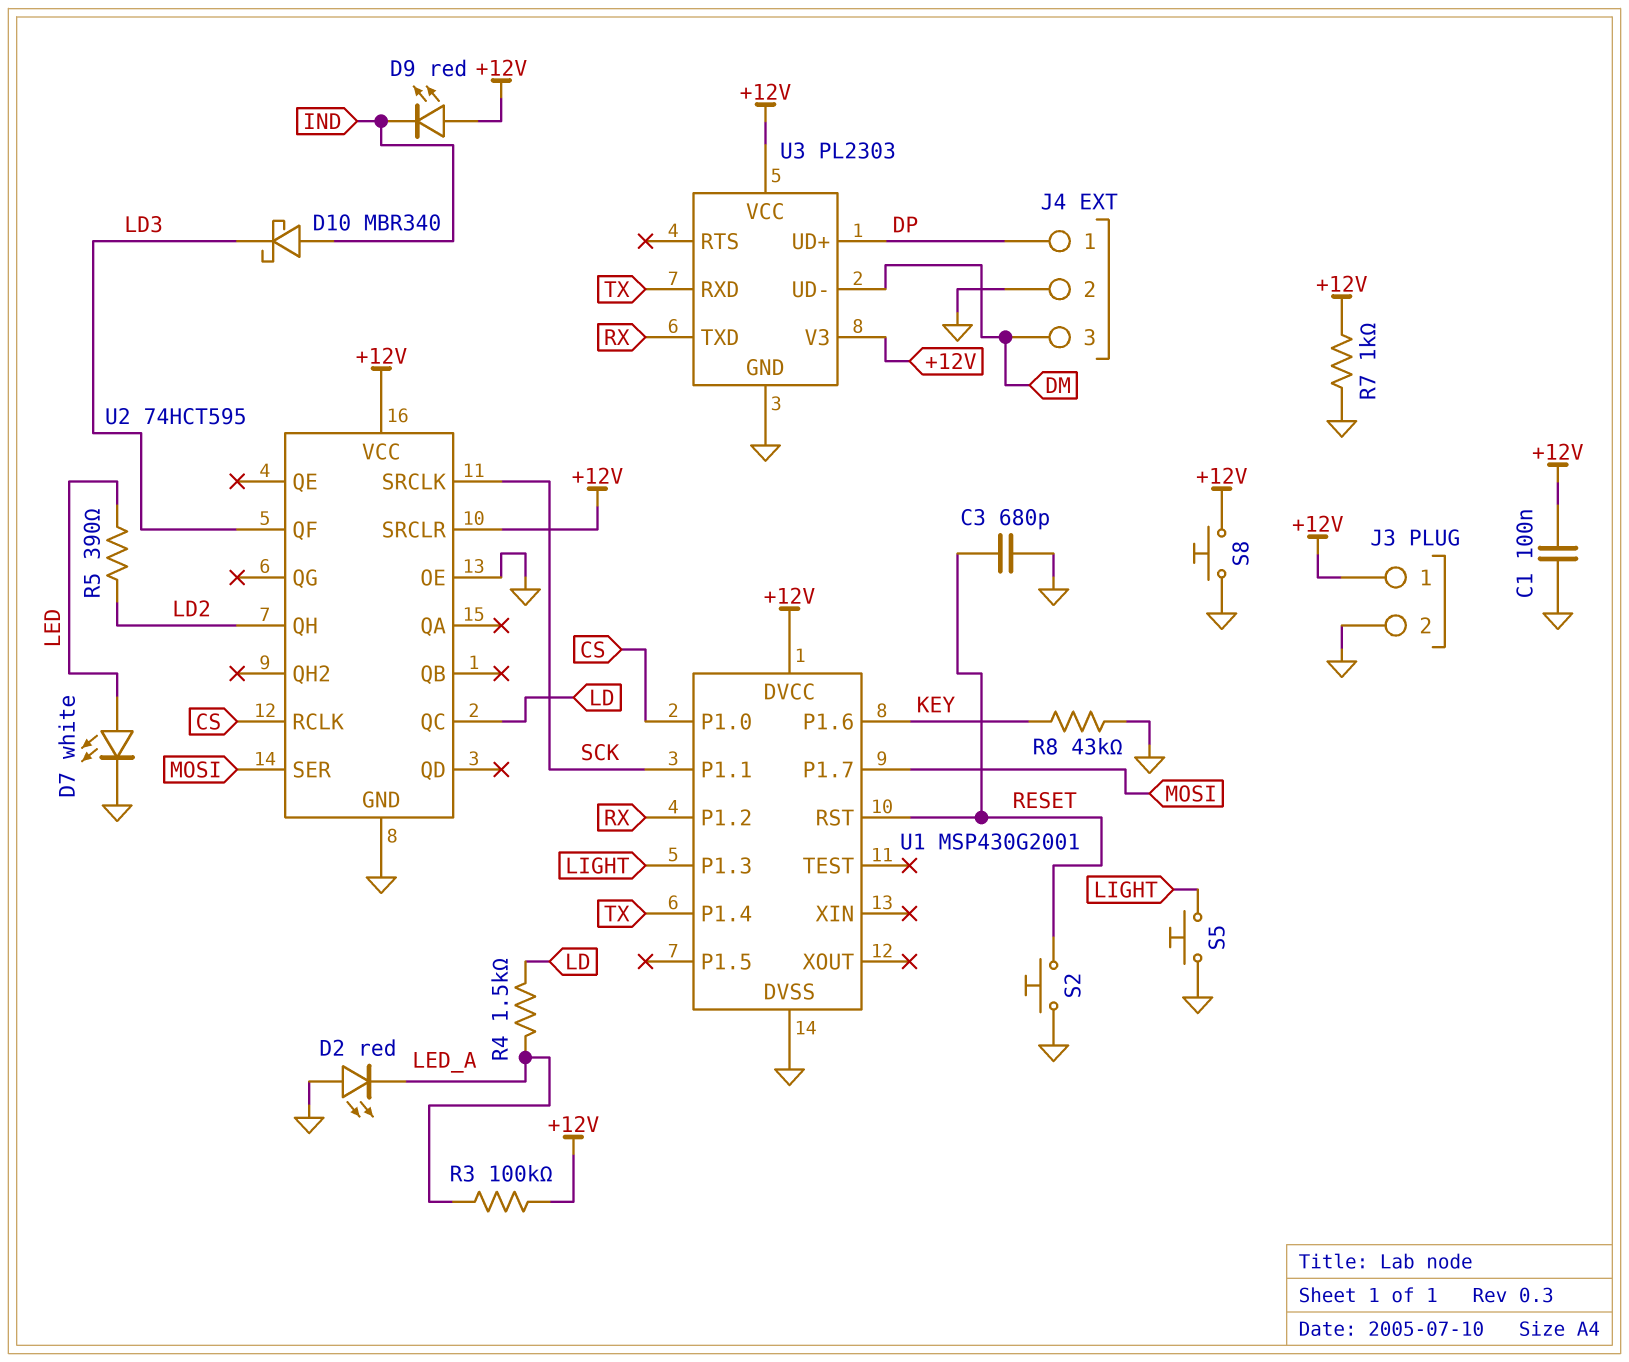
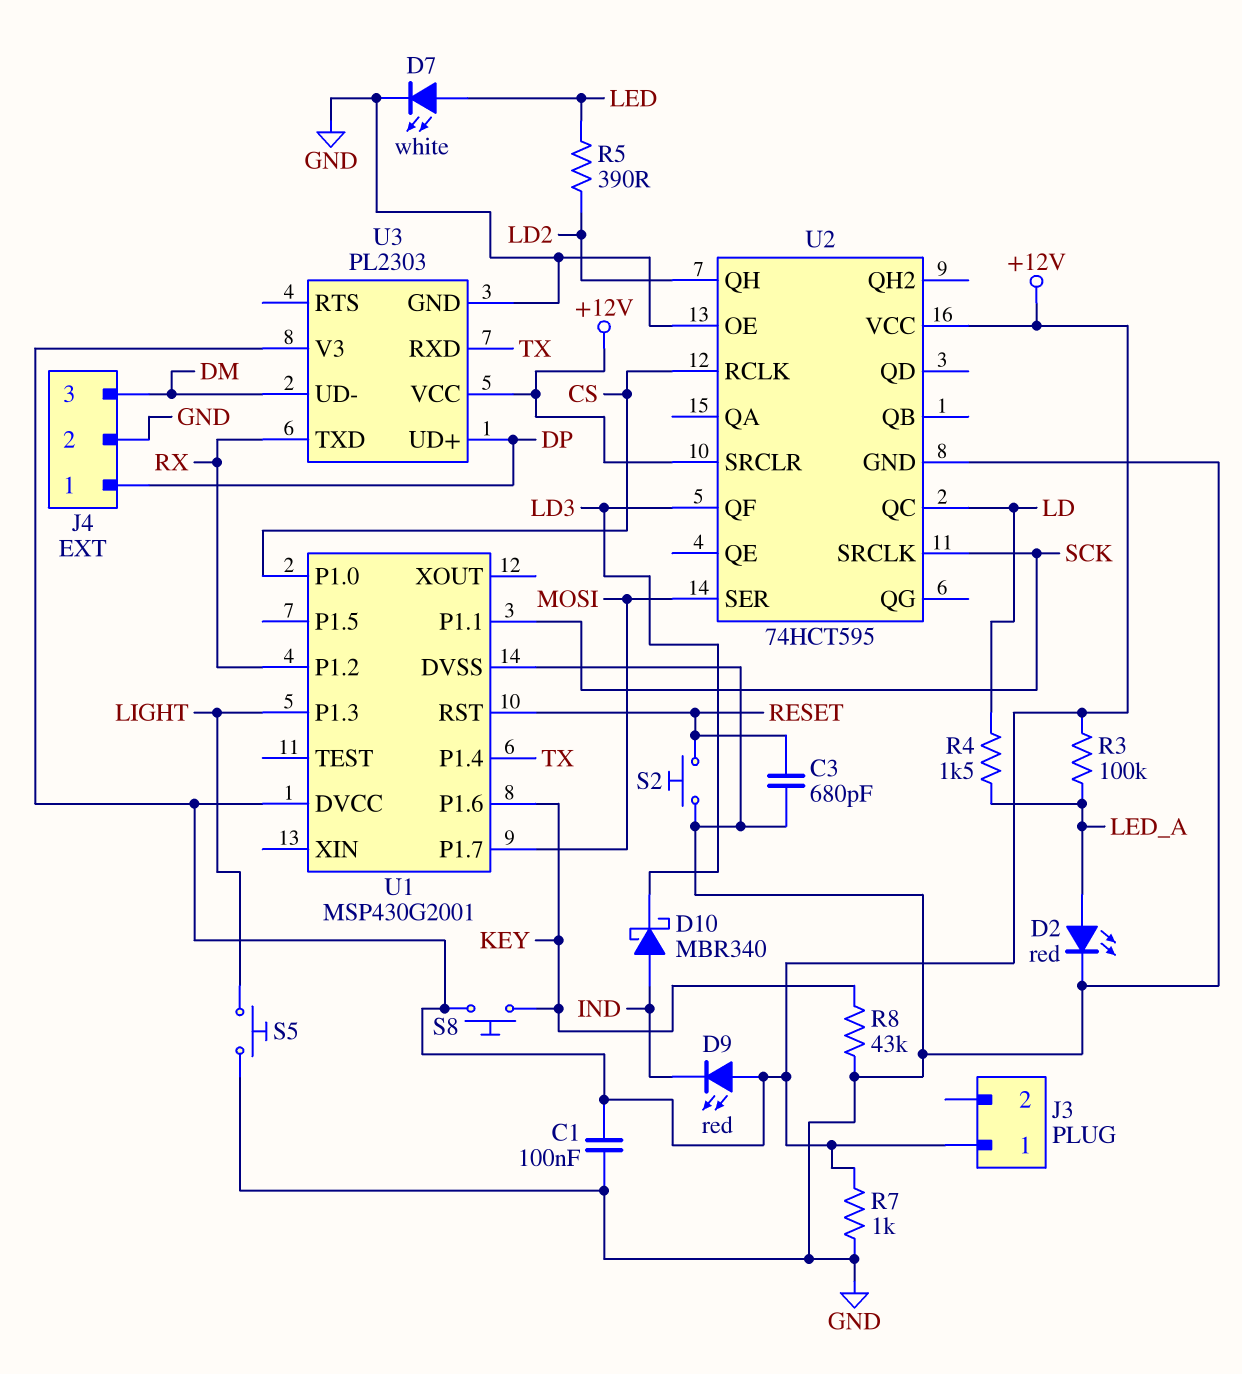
D2: LED red (A GND, K LED_A) -> LED red (A LED_A, K GND)
J3 pin 2: GND -> none
S8: button (+12V, GND) -> button (+12V, KEY)

